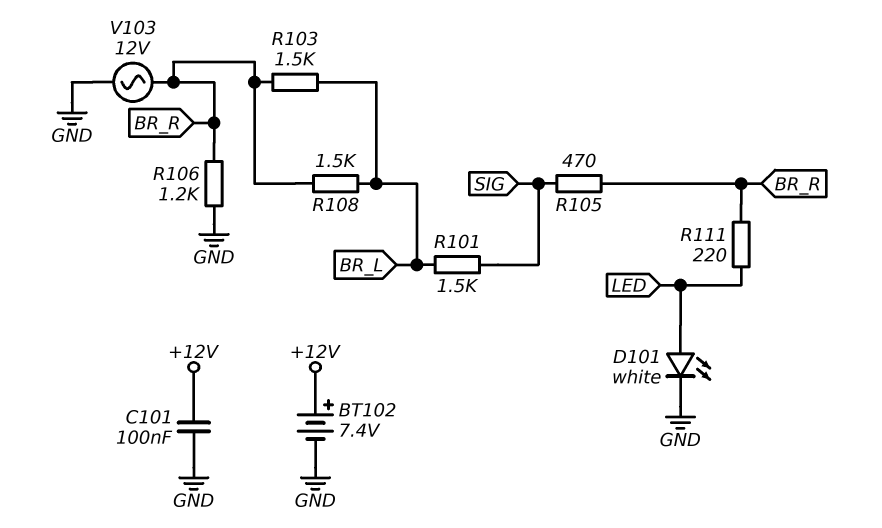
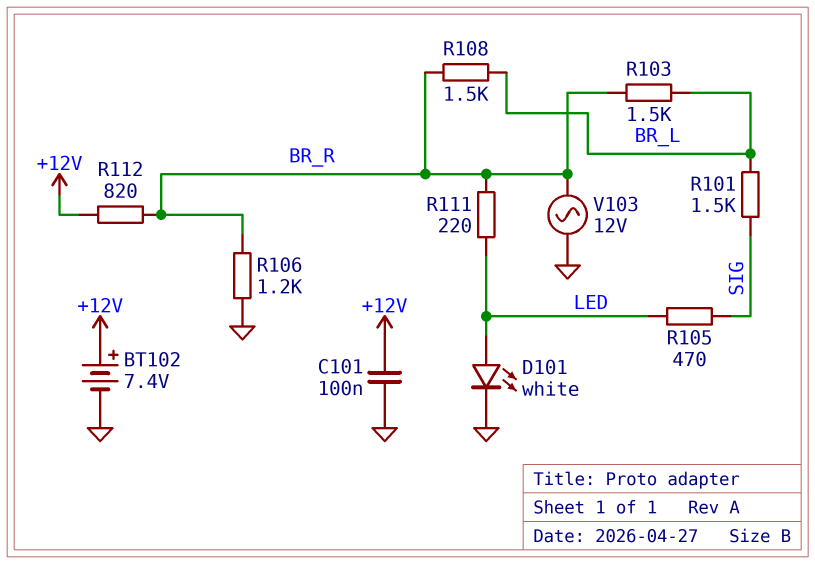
R105: 470 (BR_R, SIG) -> 470 (LED, SIG)
R112: none -> 820 (+12V, BR_R)

